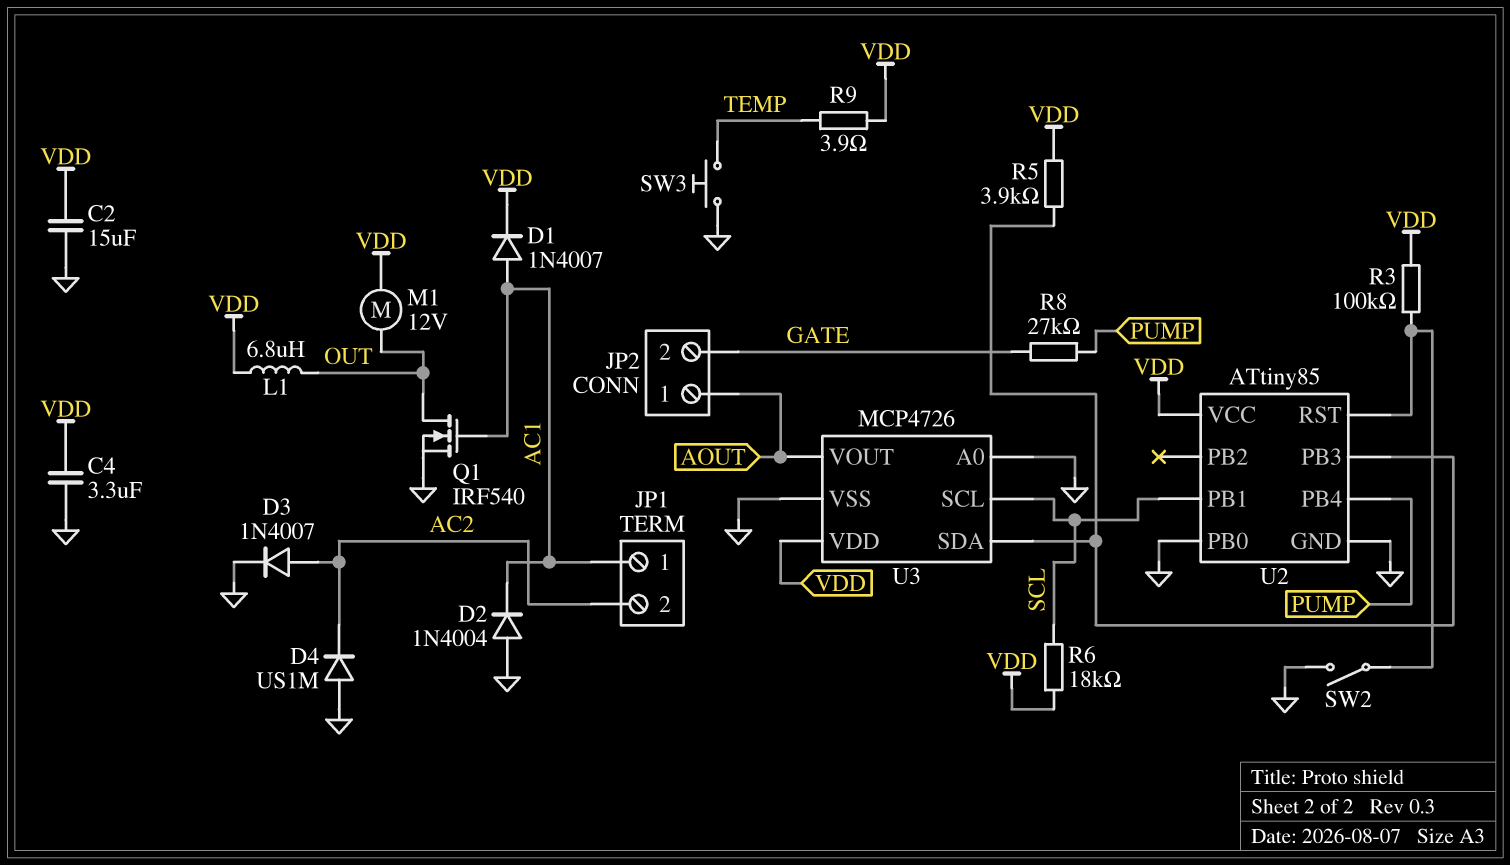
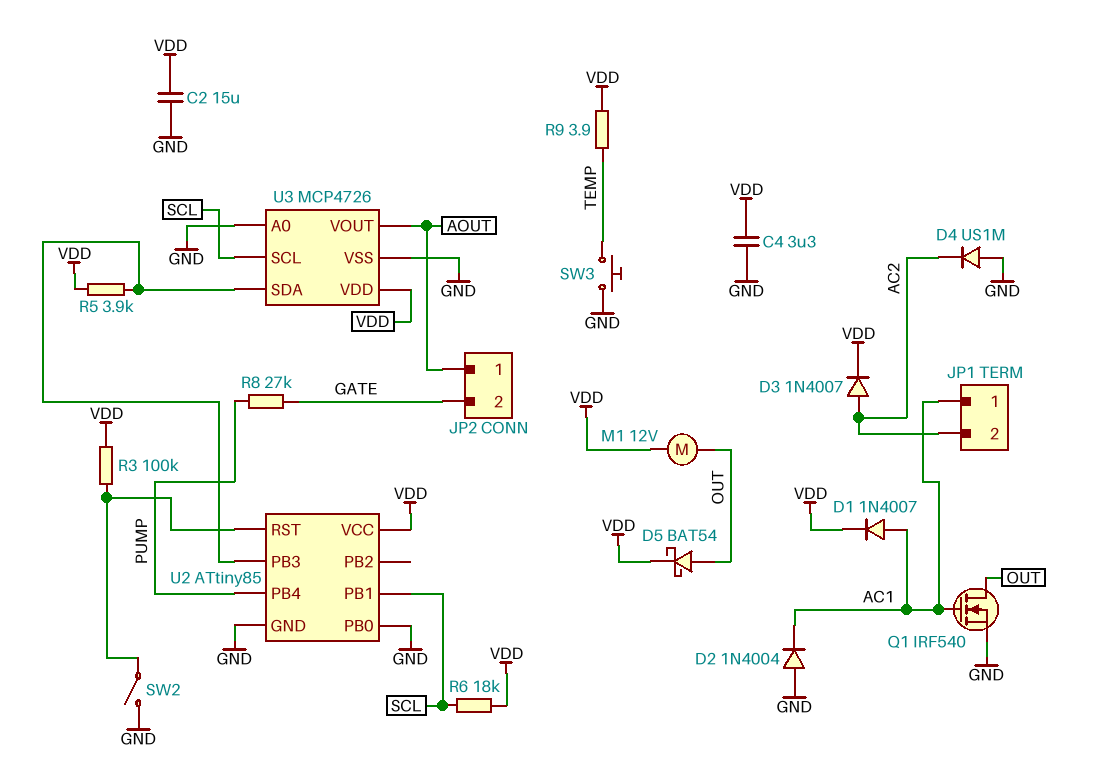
D3: diode 1N4007 (A AC2, K GND) -> diode 1N4007 (A AC2, K VDD)
D5: none -> schottky BAT54 (A OUT, K VDD)
L1: 6.8uH (OUT, VDD) -> none

